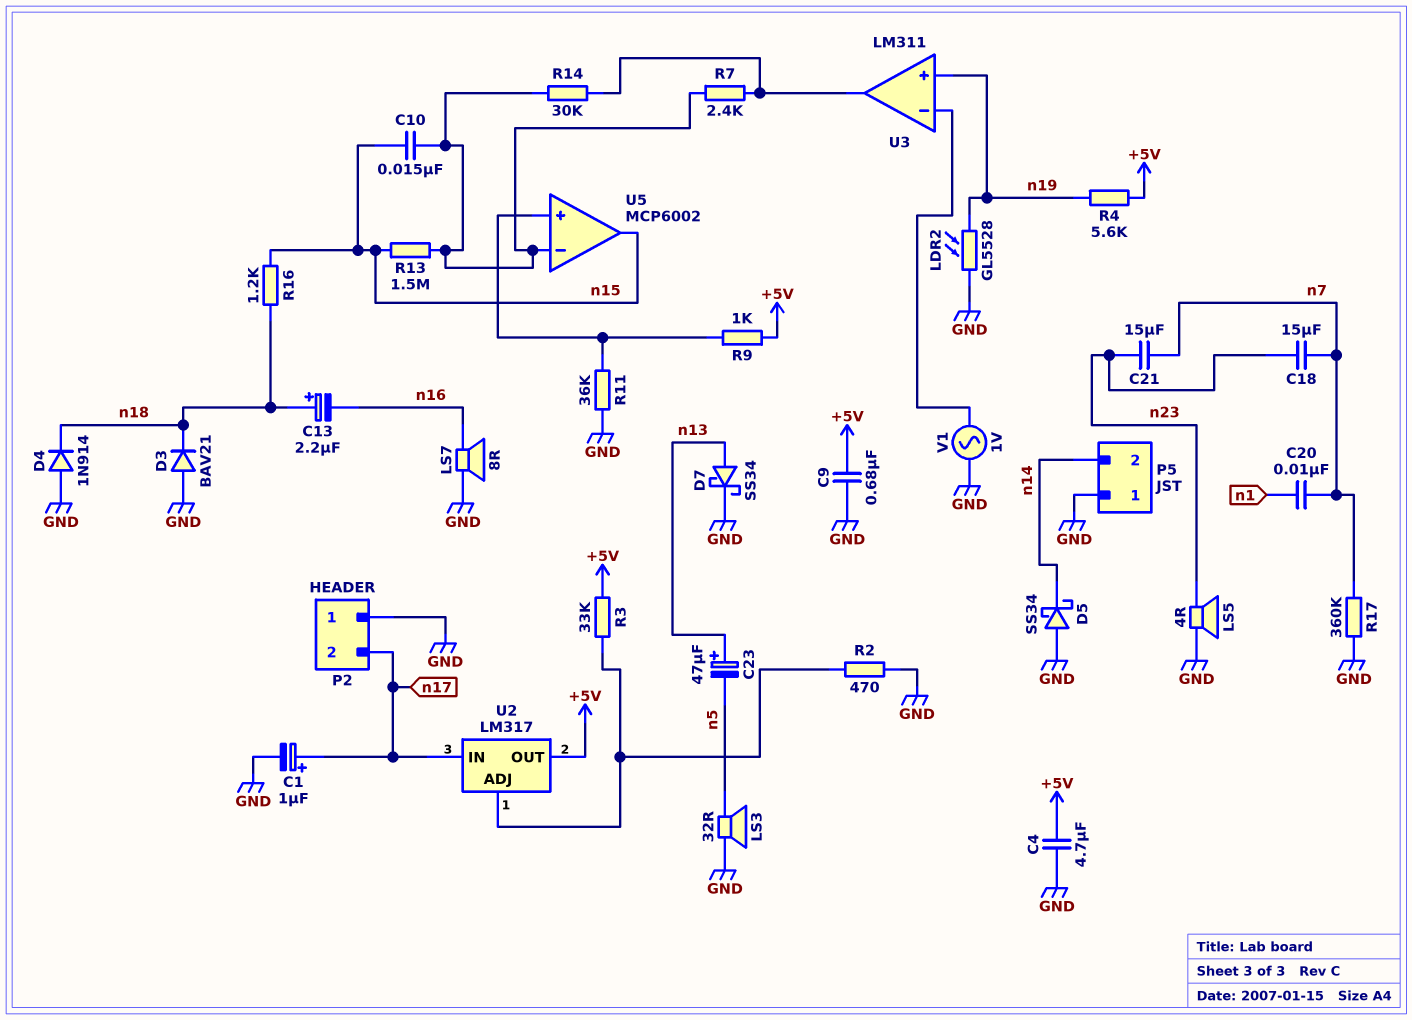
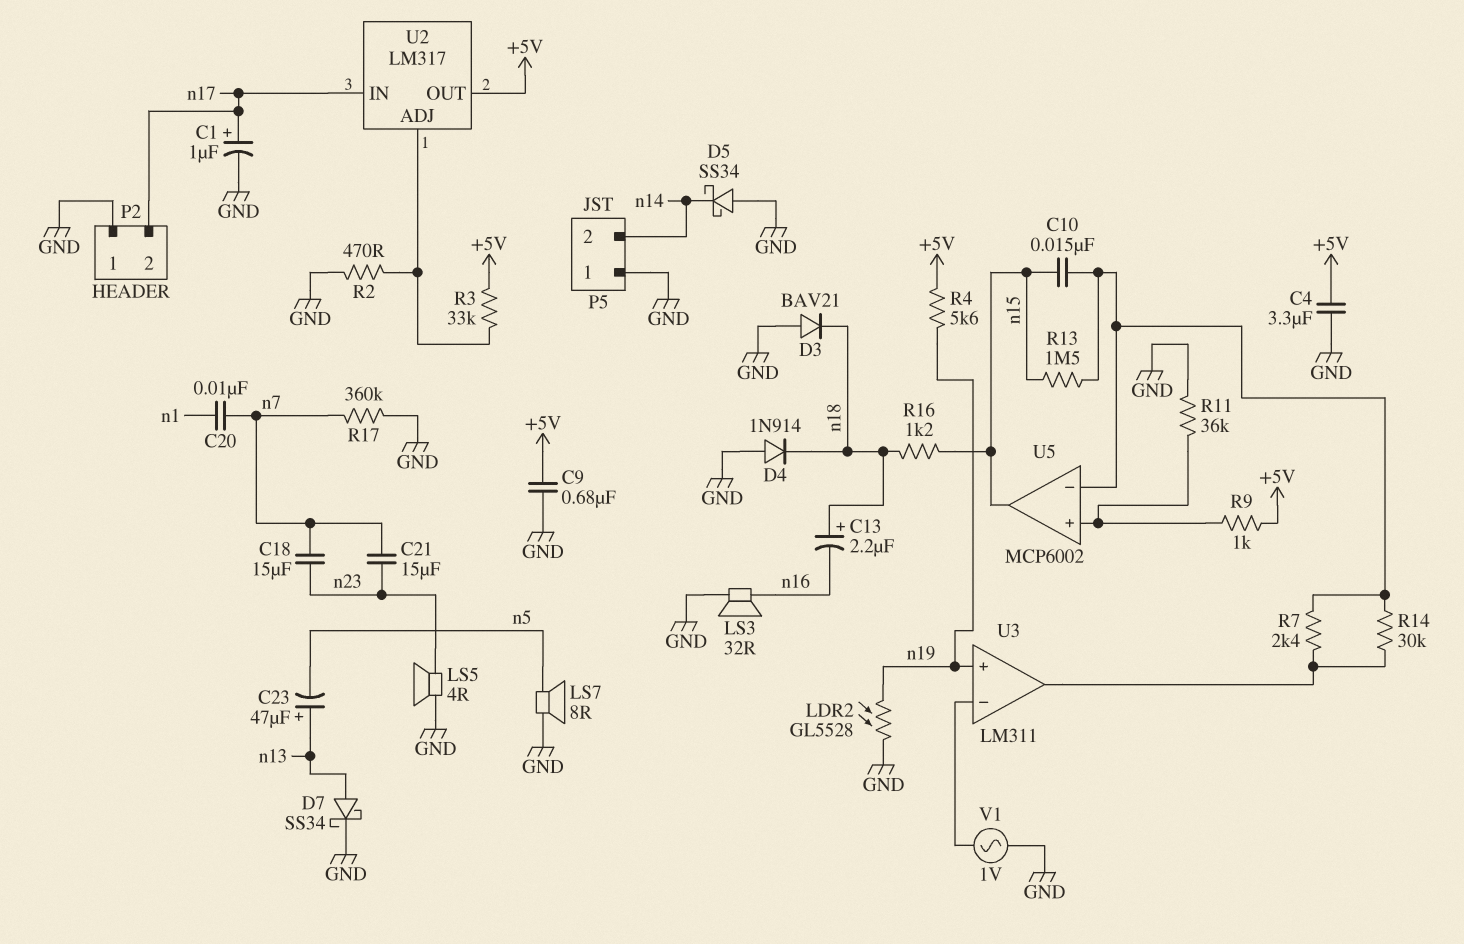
C4: 4.7uF (+5V, GND) -> 3.3uF (+5V, GND)
LS3: speaker 32R (GND, n5) -> speaker 32R (GND, n16)
LS7: speaker 8R (GND, n16) -> speaker 8R (GND, n5)

